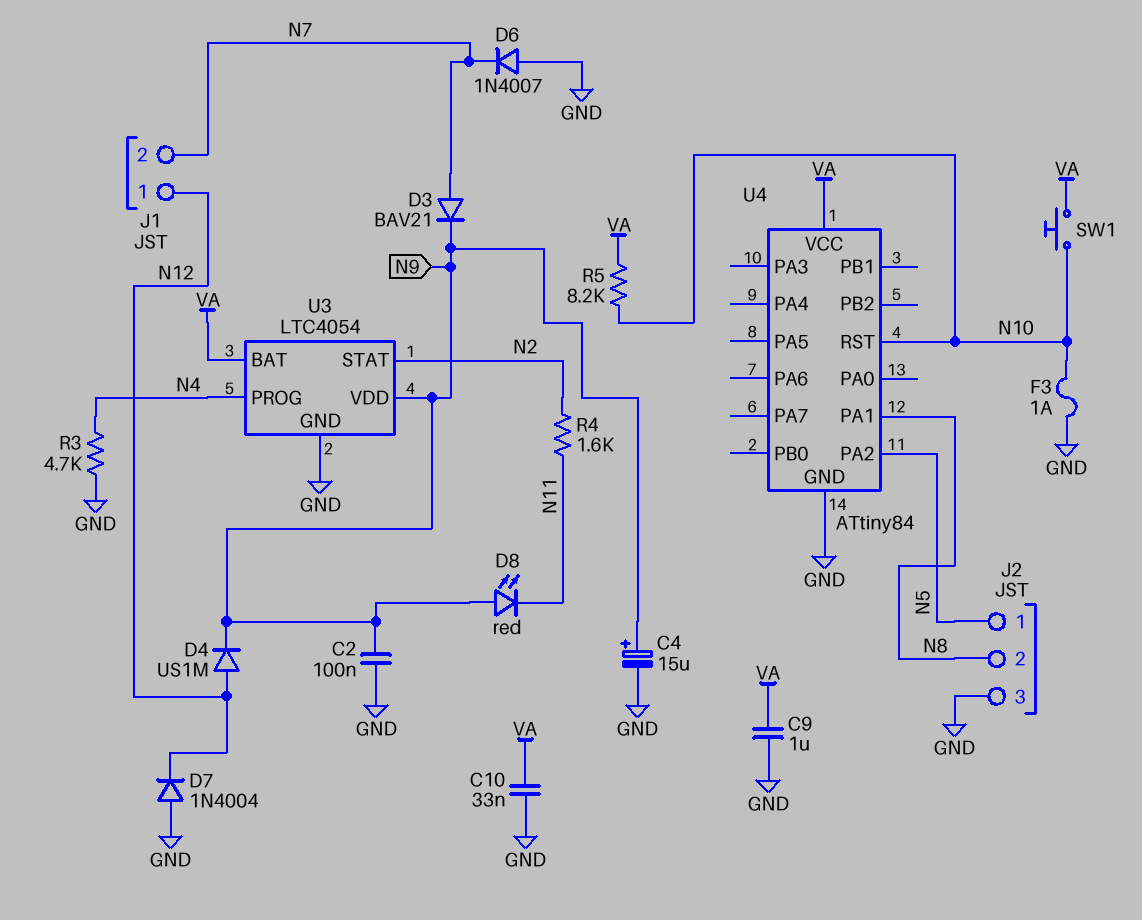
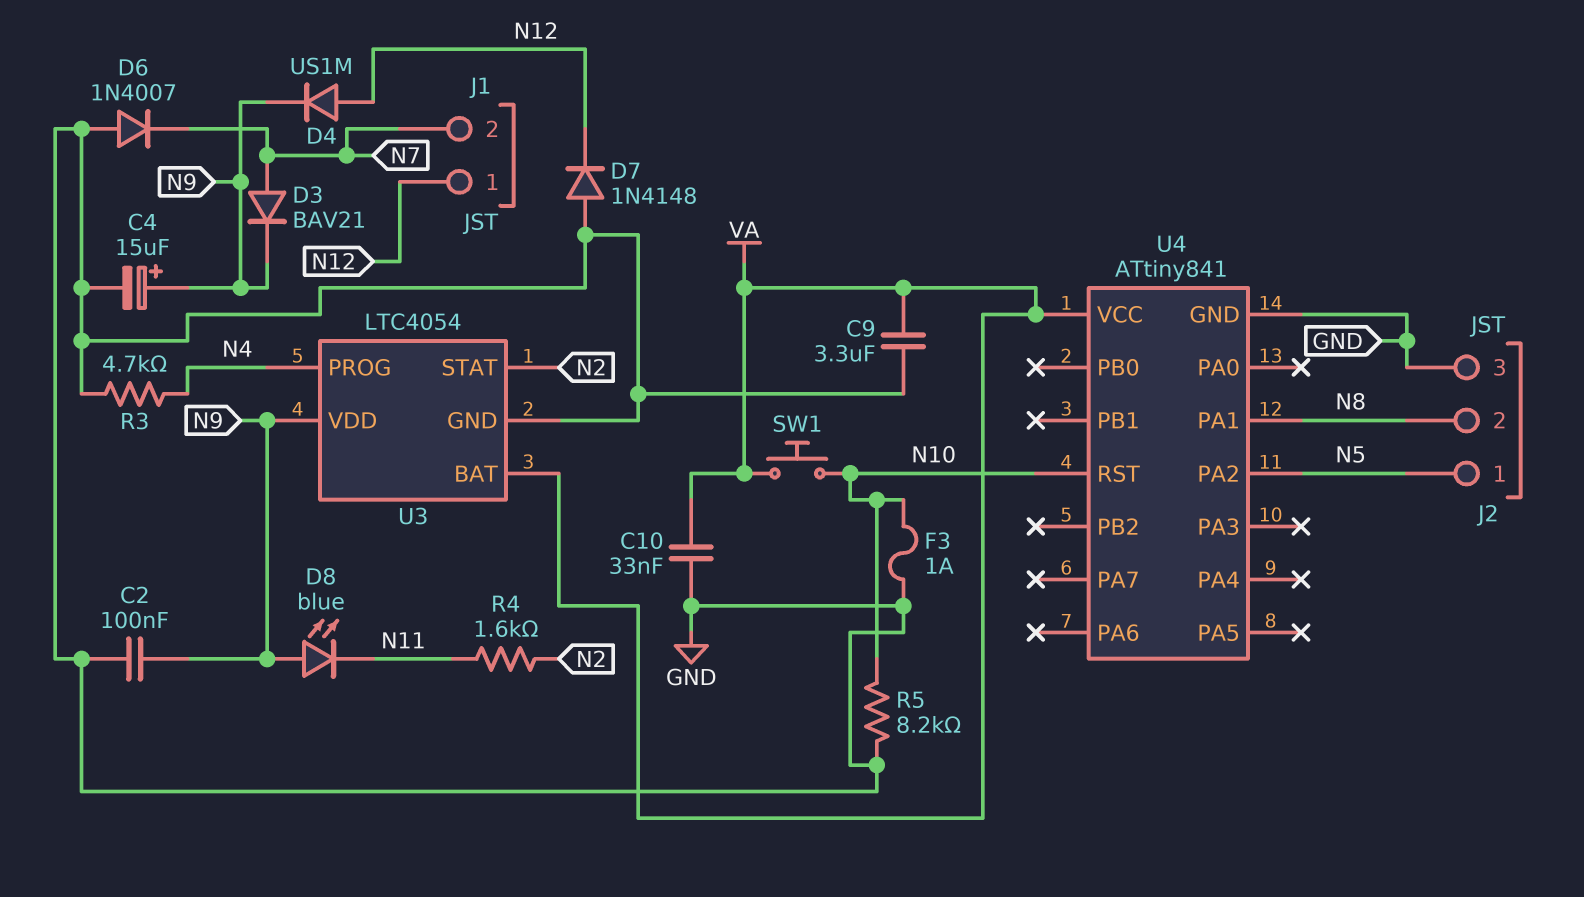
C9: 1uF (GND, VA) -> 3.3uF (GND, VA)
D7: diode 1N4004 (A GND, K N12) -> diode 1N4148 (A GND, K N12)
D8: LED red (A N9, K N11) -> LED blue (A N9, K N11)
R5: 8.2k (N10, VA) -> 8.2k (GND, N10)
U4: ATtiny84 -> ATtiny841

